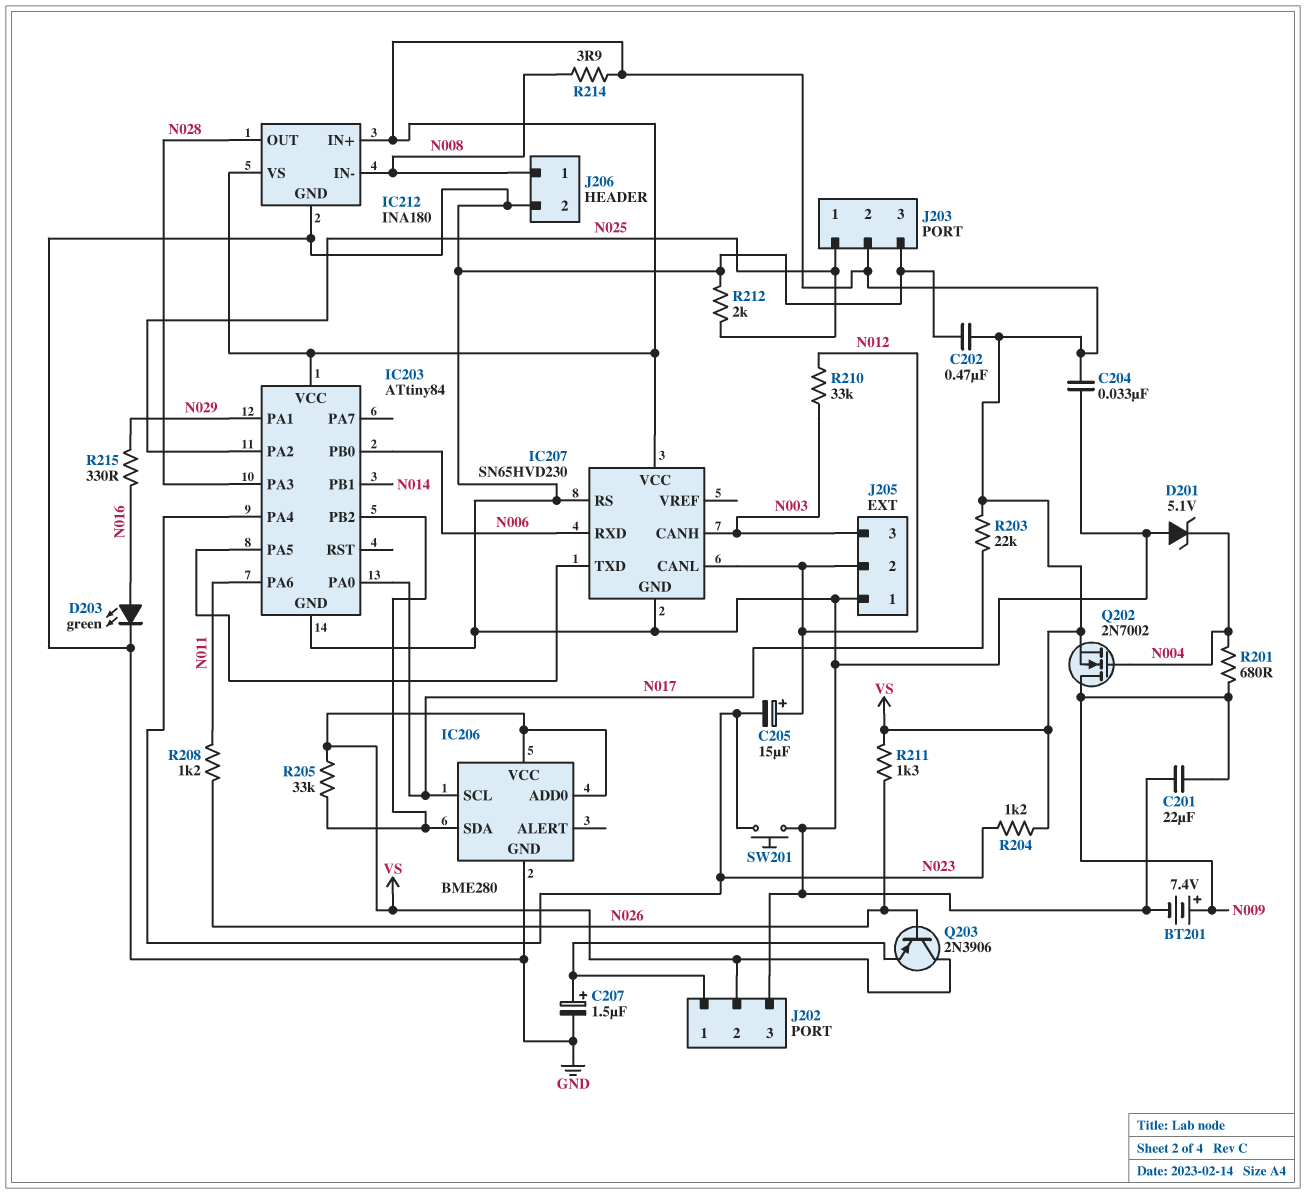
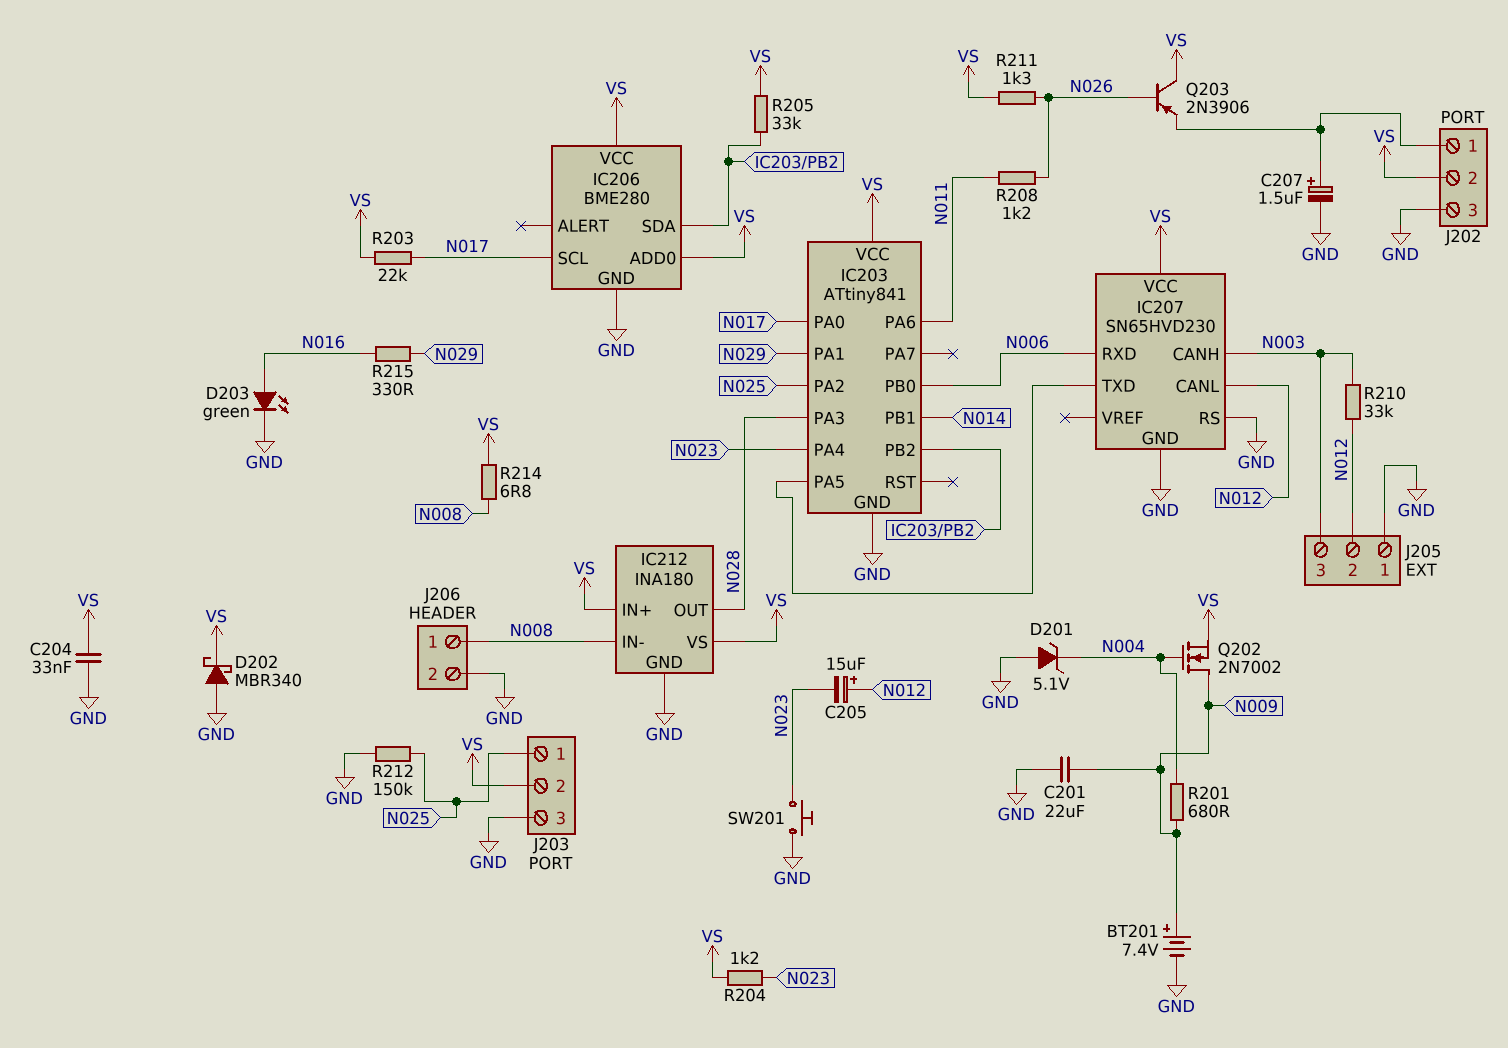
C202: 470nF (GND, VS) -> none
D202: none -> schottky MBR340 (A GND, K VS)
IC203: ATtiny84 -> ATtiny841
R212: 2k (GND, N025) -> 150k (GND, N025)
R214: 3.9 (N008, VS) -> 6.8 (N008, VS)

